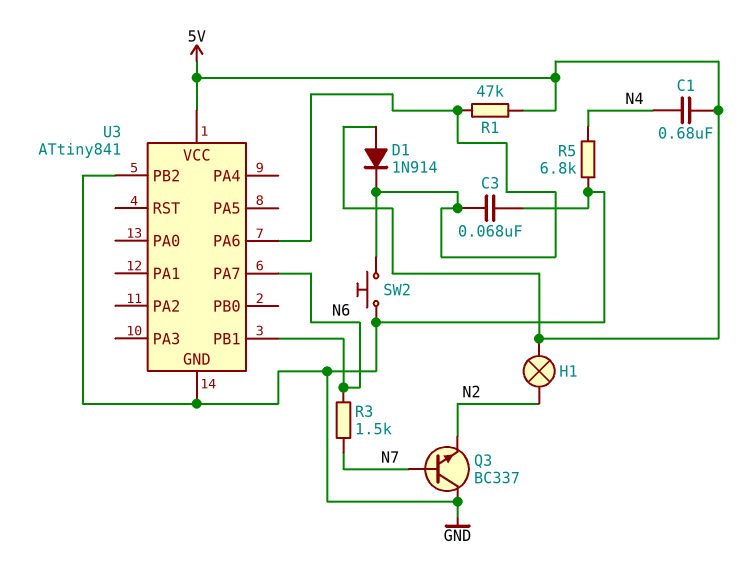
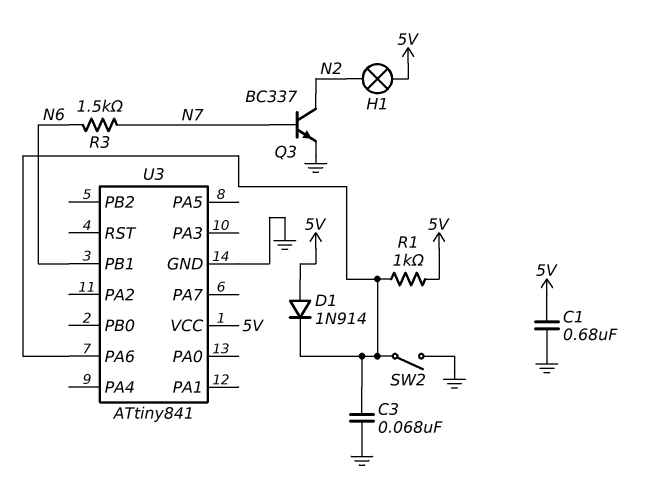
C1: 680nF (5V, N4) -> 680nF (5V, GND)
Q3: NPN BC337 (B N7, C GND, E N2) -> NPN BC337 (B N7, C N2, E GND)
R1: 47k (5V, U3/PA6) -> 1k (5V, U3/PA6)
R5: 6.8k (GND, N4) -> none
SW2: button (GND, U3/PA6) -> switch (GND, U3/PA6)
U3 pin PA7: N6 -> none
U3 pin PB2: GND -> none

